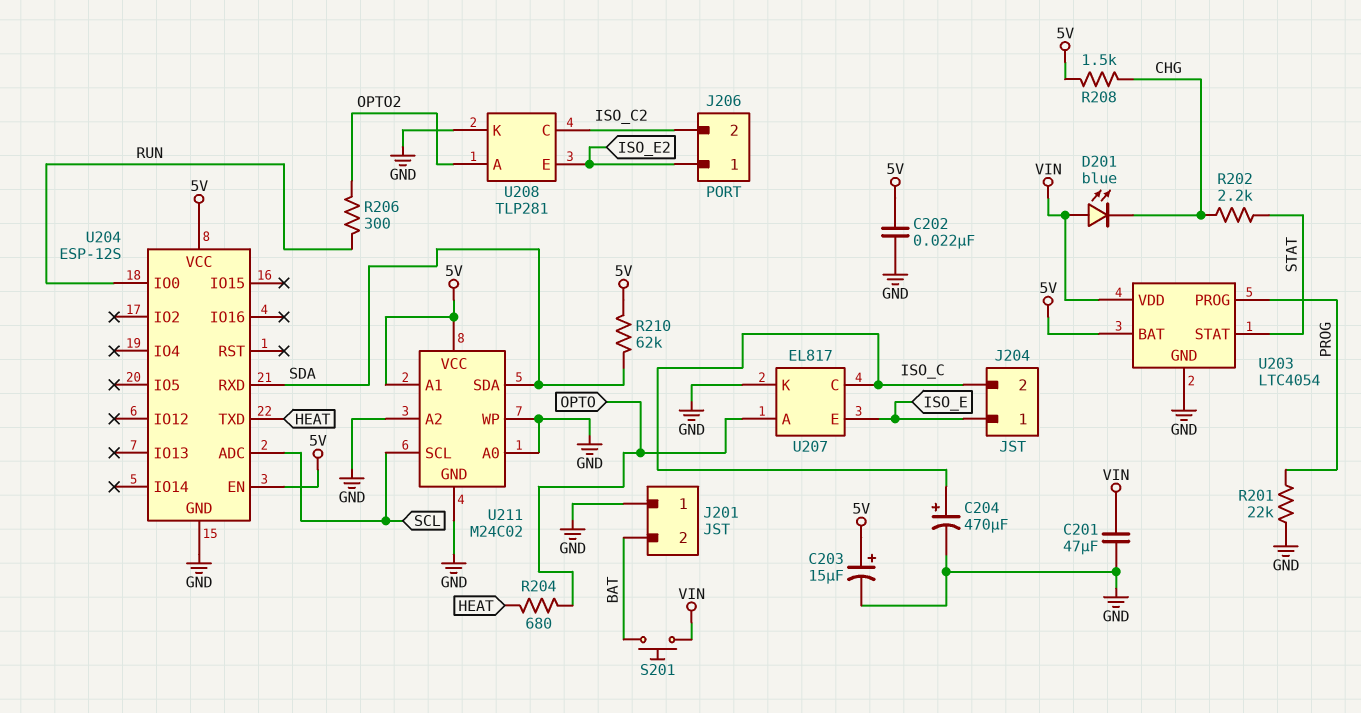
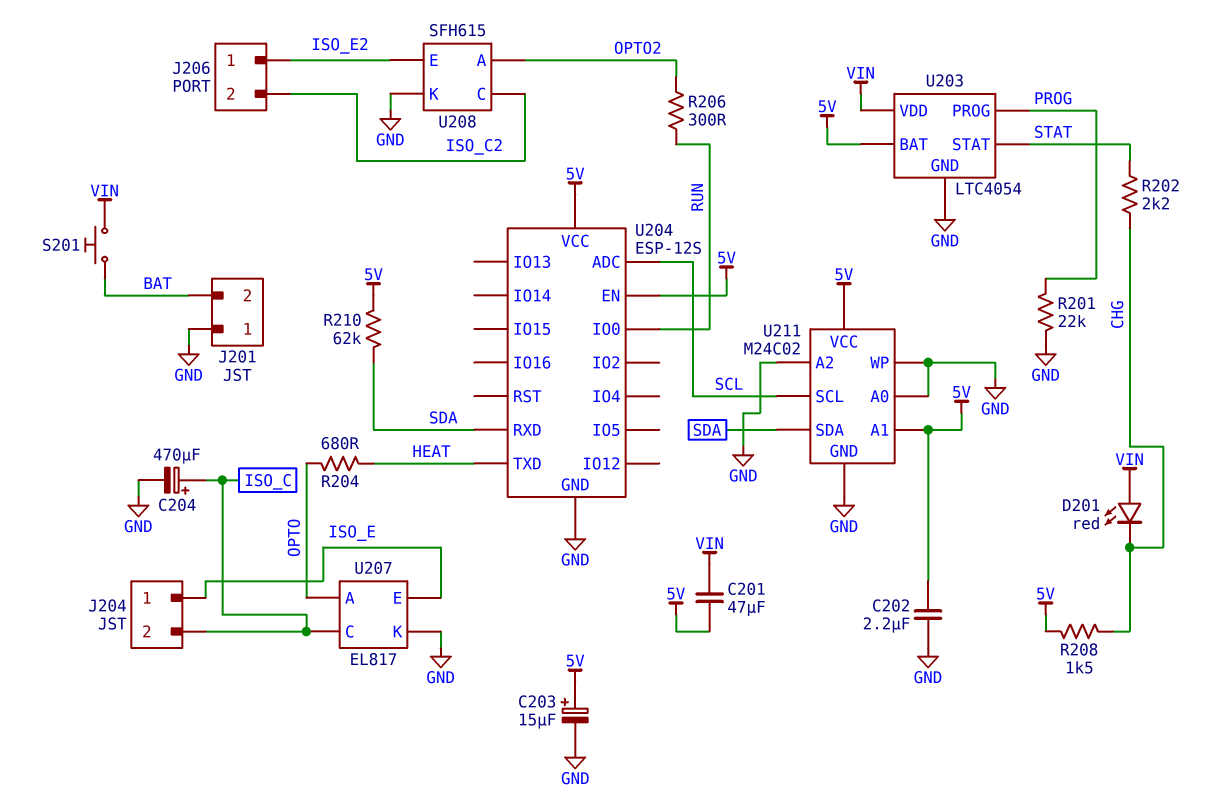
C201: 47uF (GND, VIN) -> 47uF (5V, VIN)
C202: 22nF (5V, GND) -> 2.2uF (5V, GND)
D201: LED blue (A VIN, K CHG) -> LED red (A VIN, K CHG)
U208: TLP281 -> SFH615

